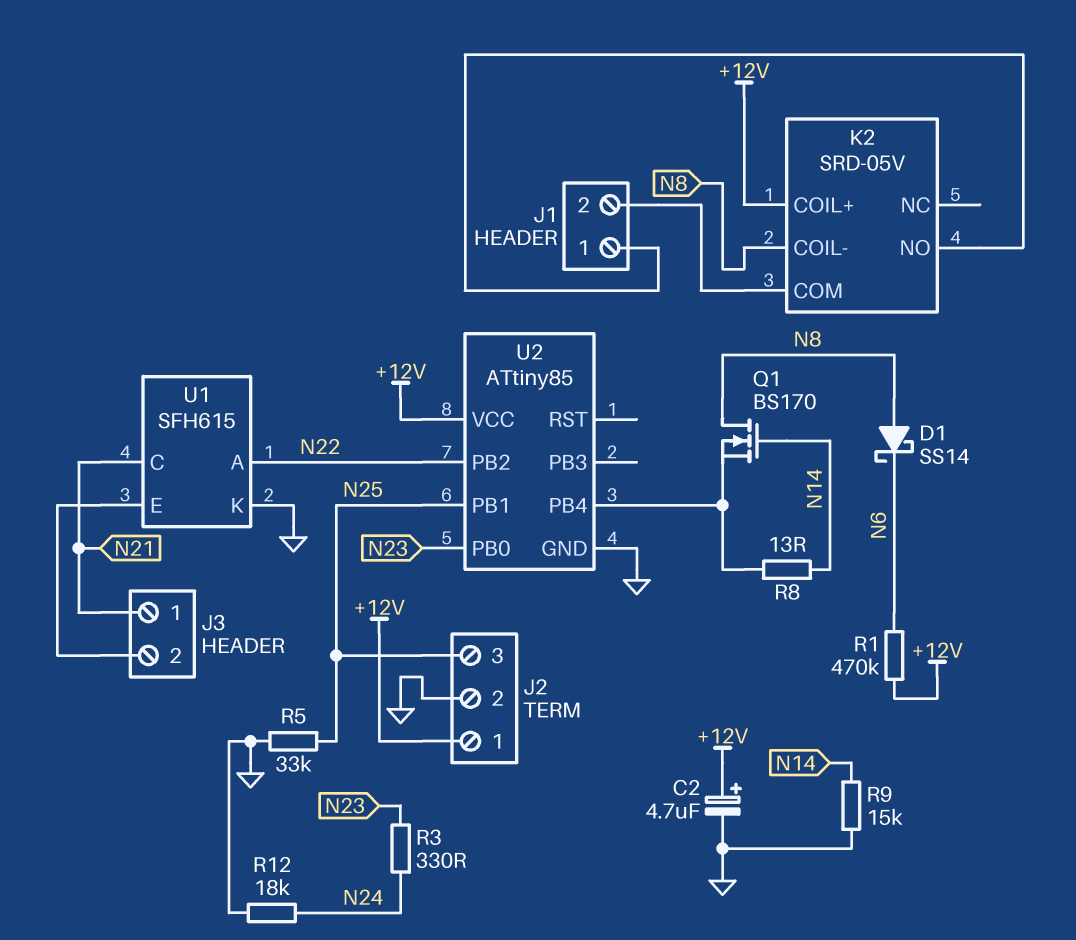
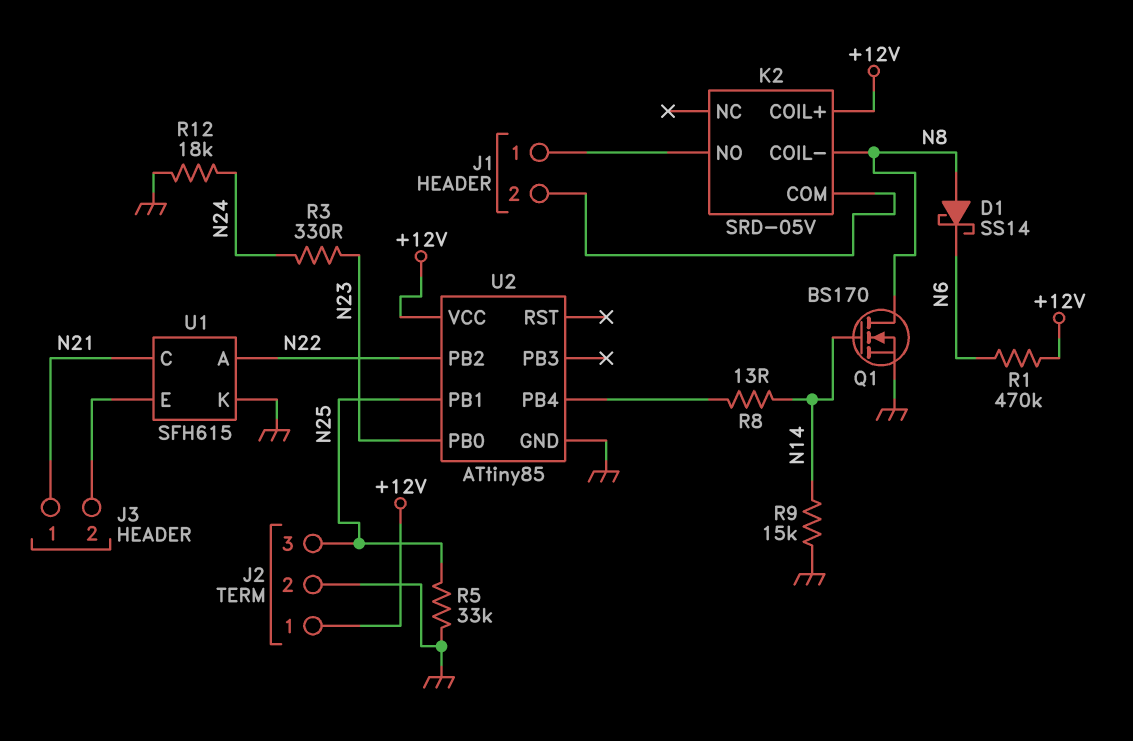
C2: 4.7uF (plus +12V, minus GND) -> none
Q1: NMOS BS170 (G N14, D N8, S U2/PB4) -> NMOS BS170 (G N14, D N8, S GND)

